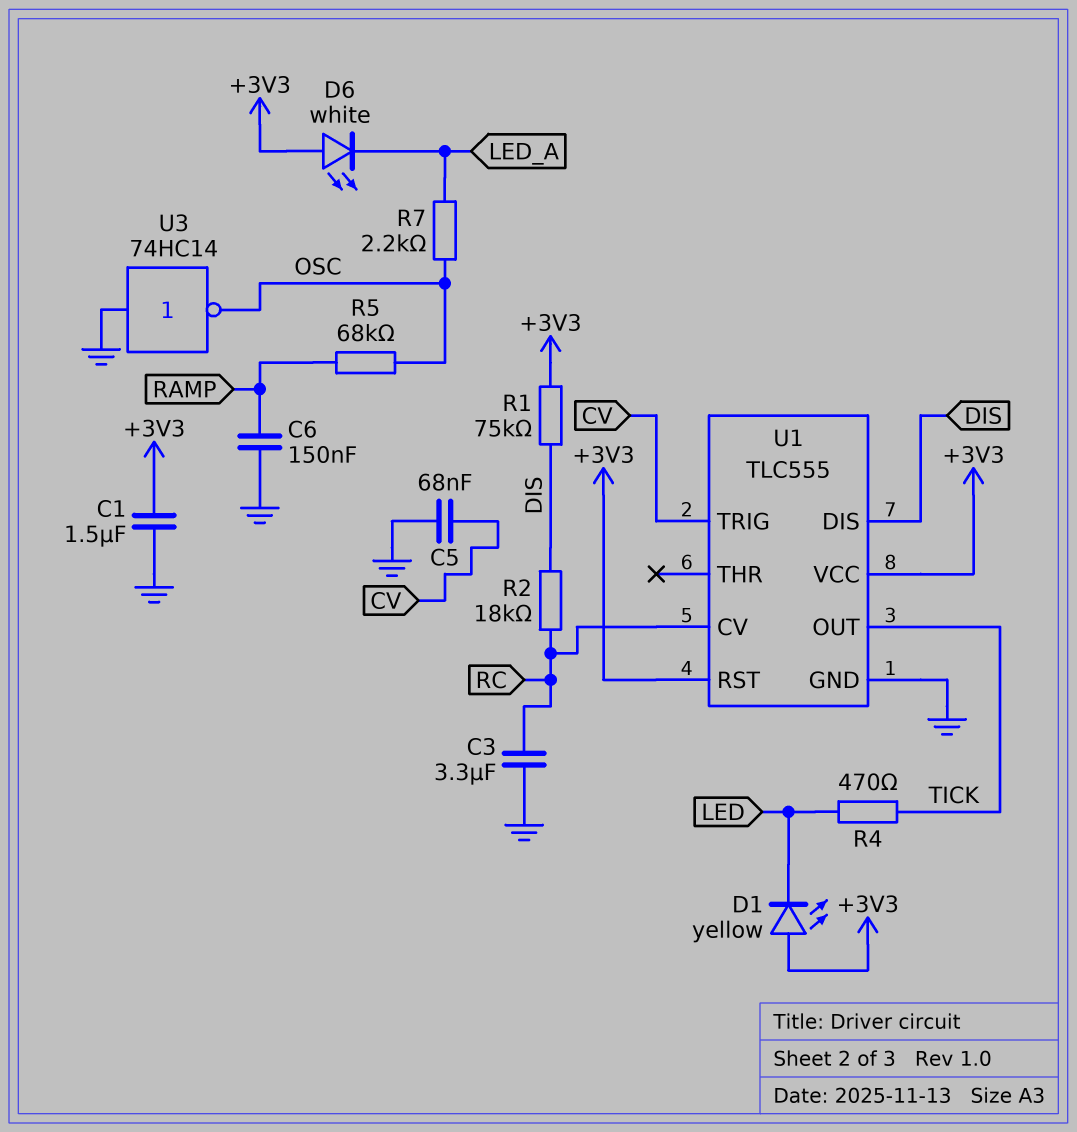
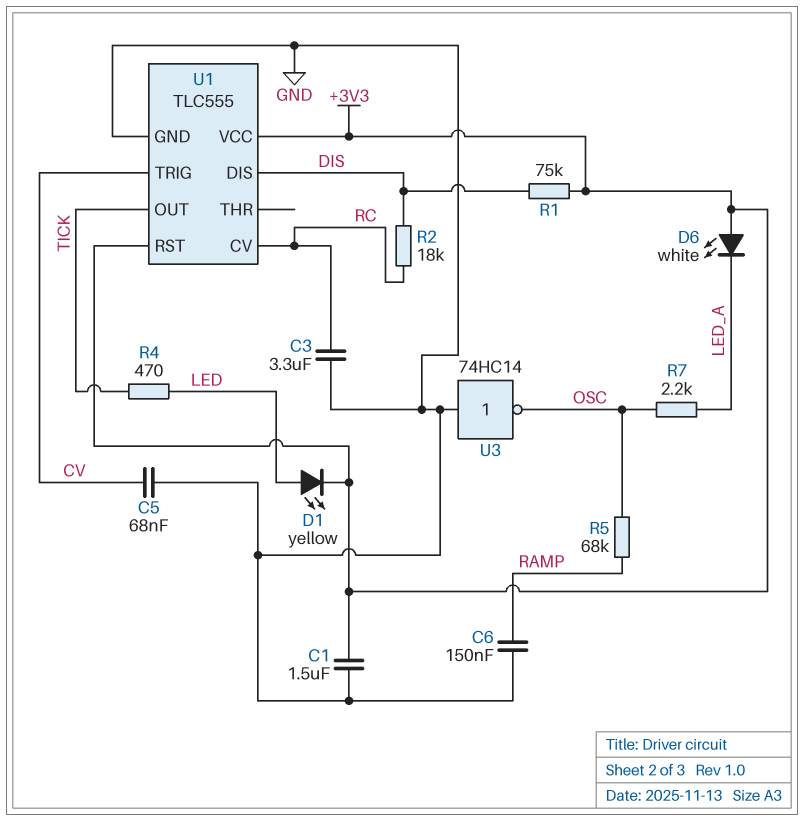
D1: LED yellow (A +3V3, K LED) -> LED yellow (A LED, K +3V3)

